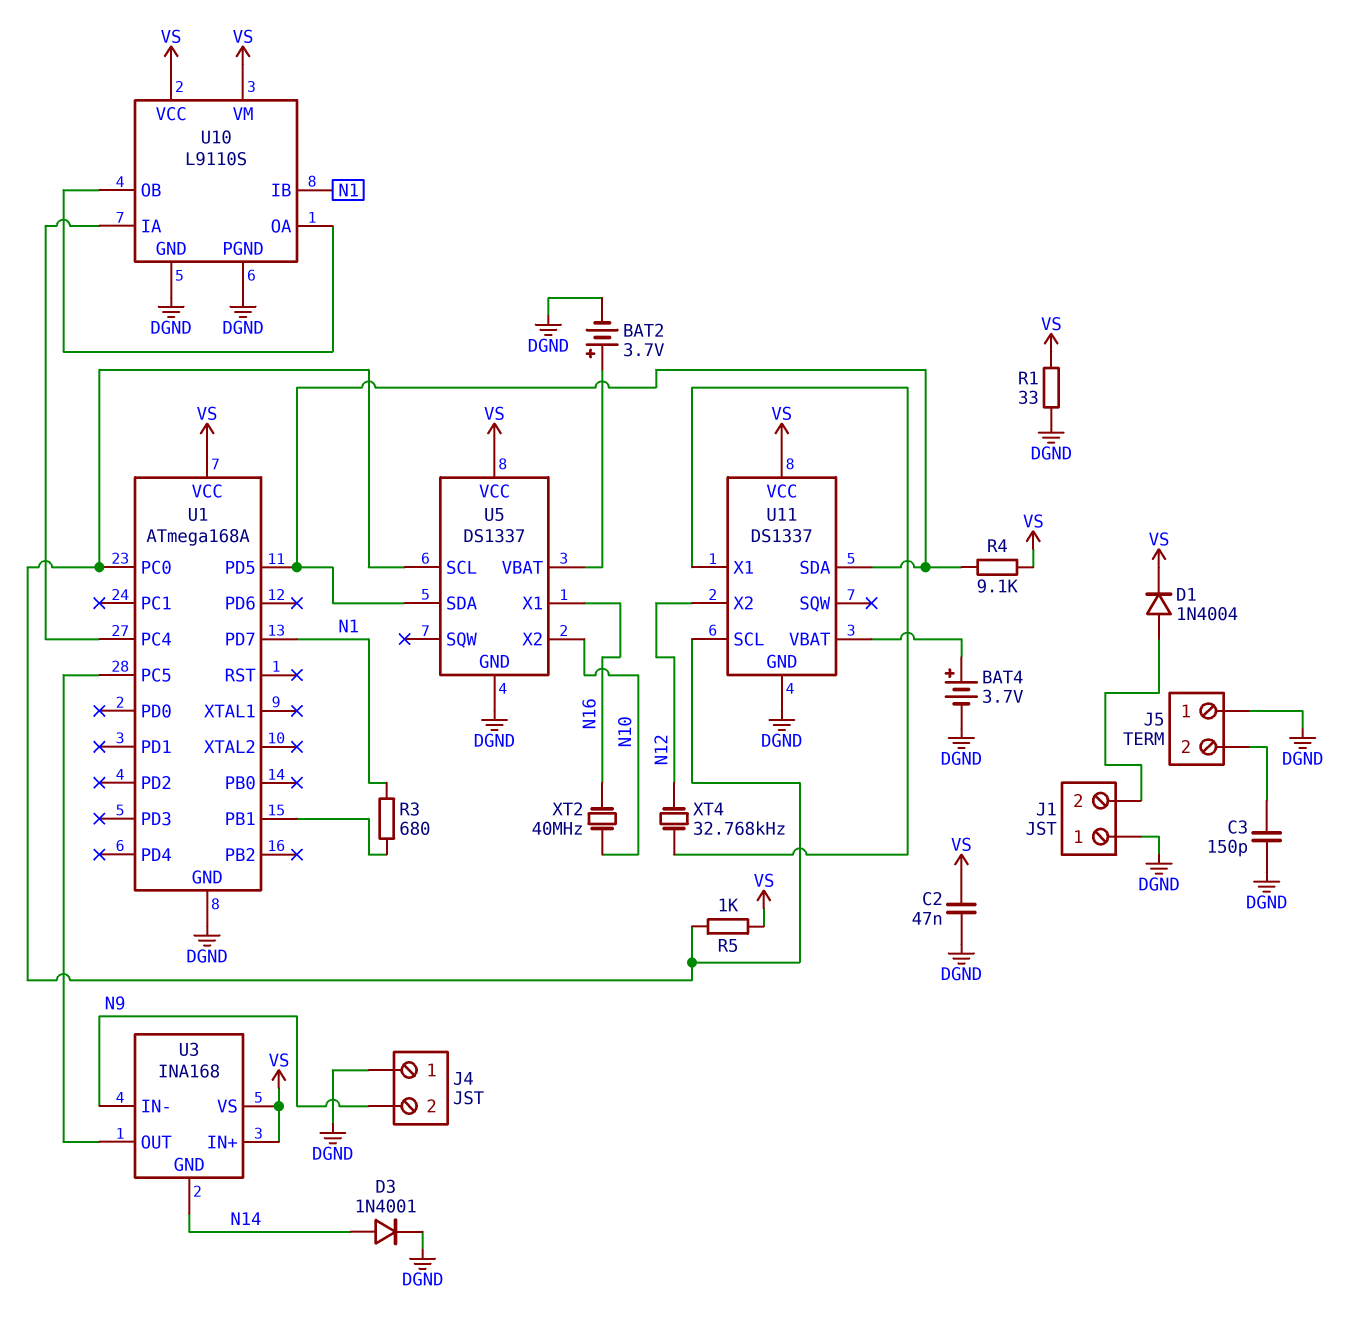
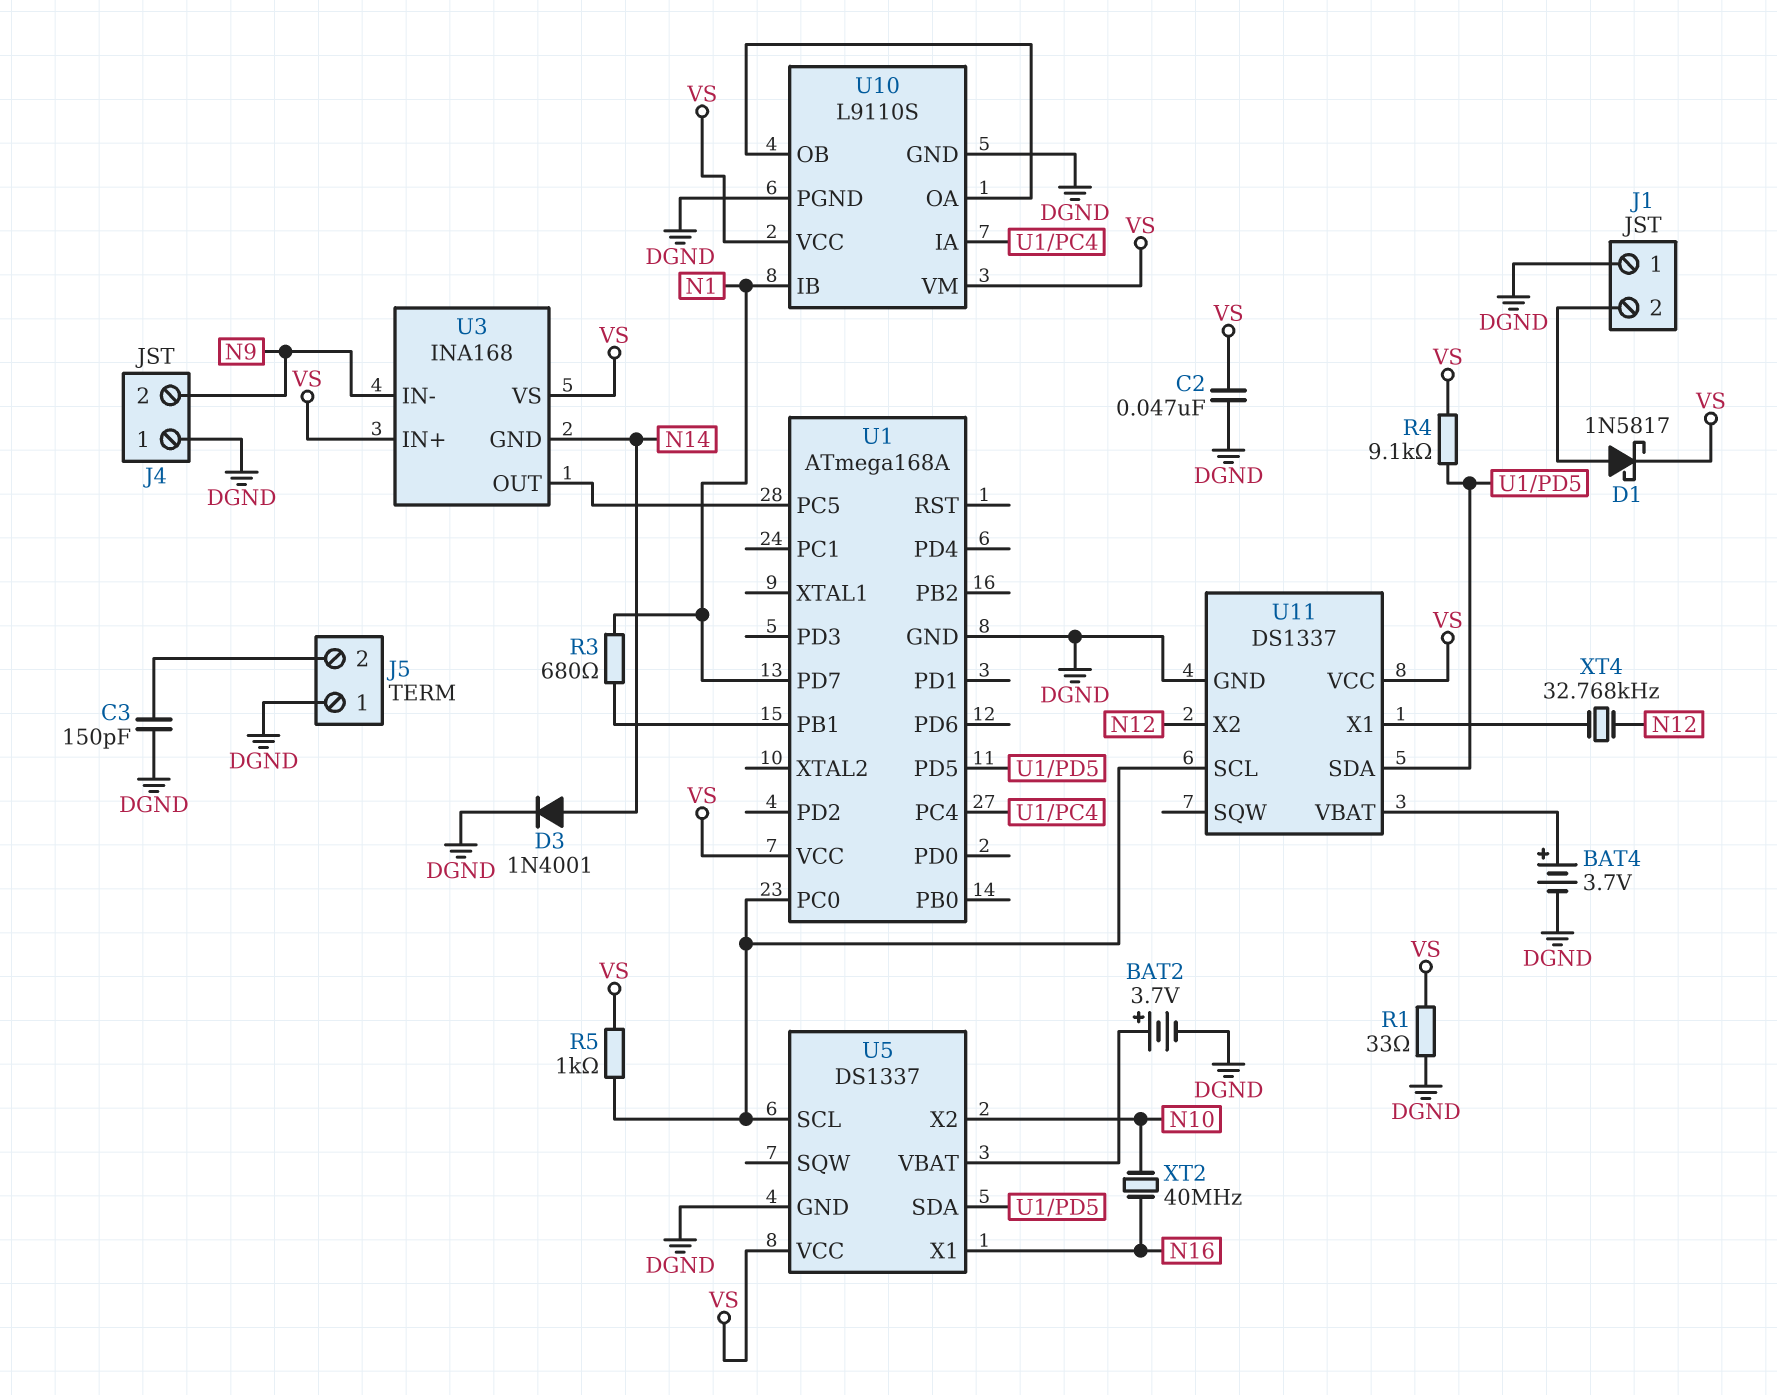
D1: diode 1N4004 (A J1/2, K VS) -> schottky 1N5817 (A J1/2, K VS)

